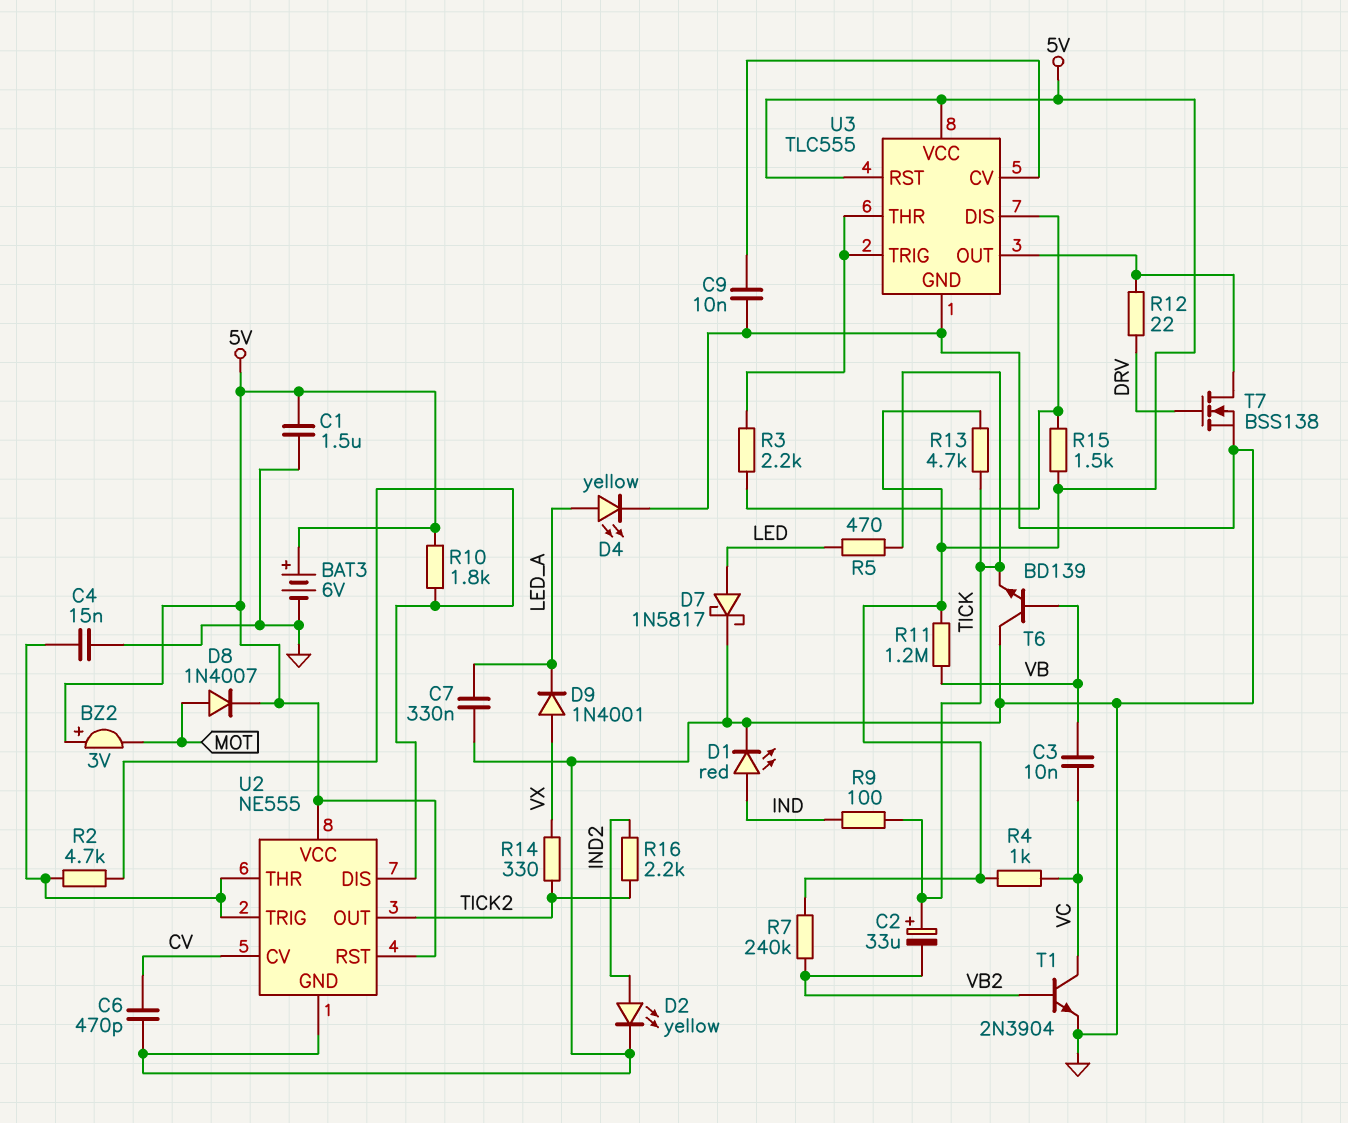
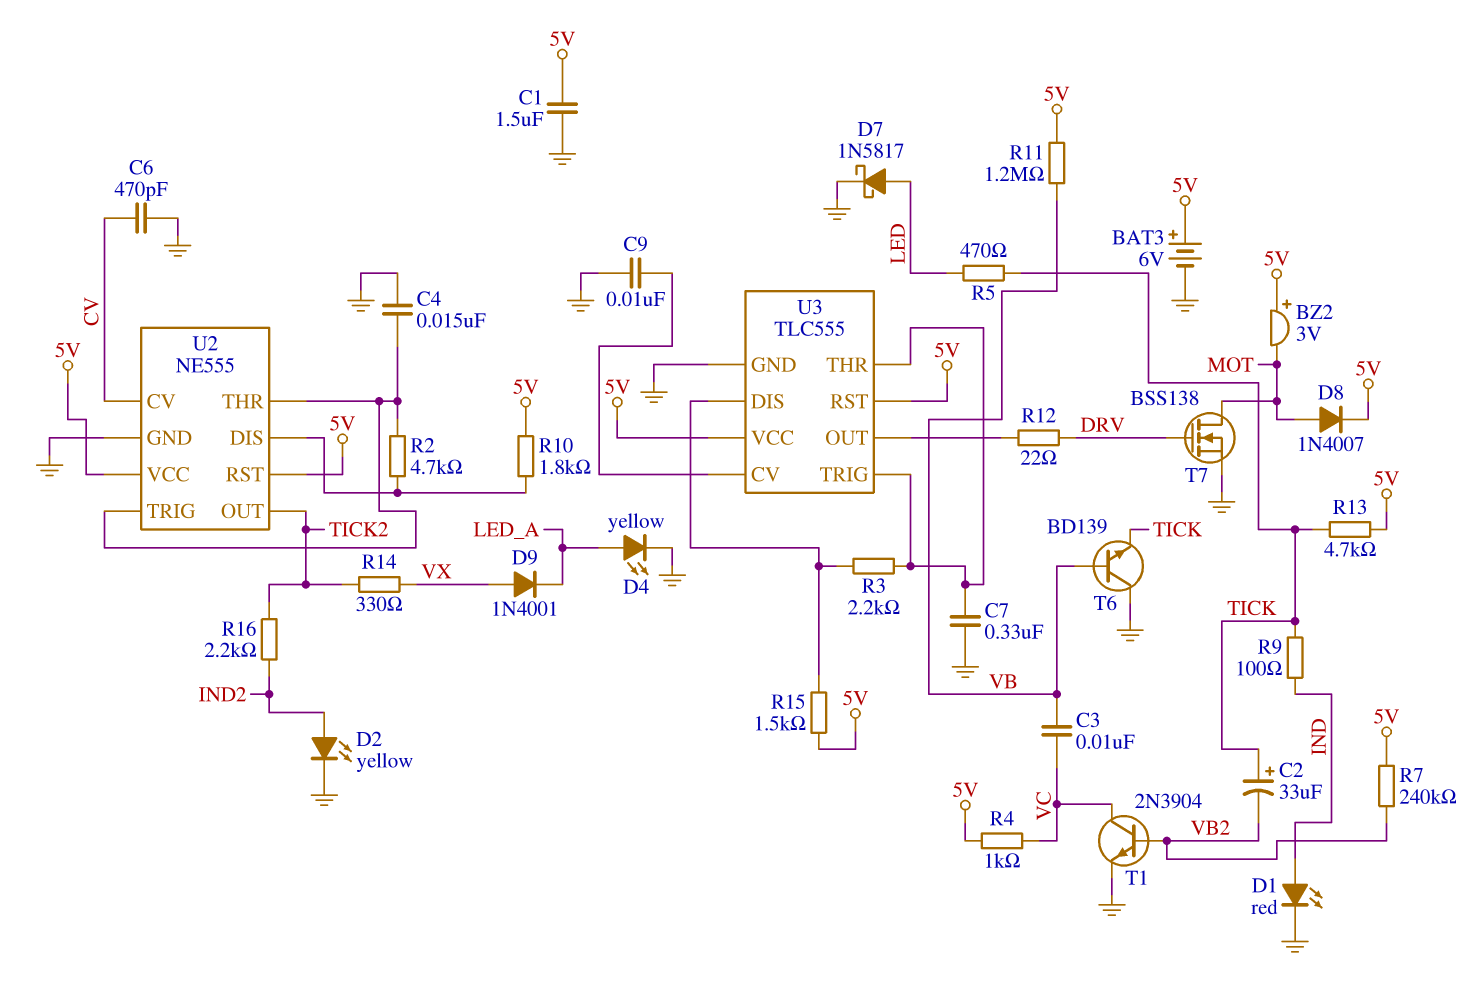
C7: 330nF (GND, LED_A) -> 330nF (GND, U3/THR)
T7: NMOS BSS138 (G DRV, D U3/OUT, S GND) -> NMOS BSS138 (G DRV, D MOT, S GND)

